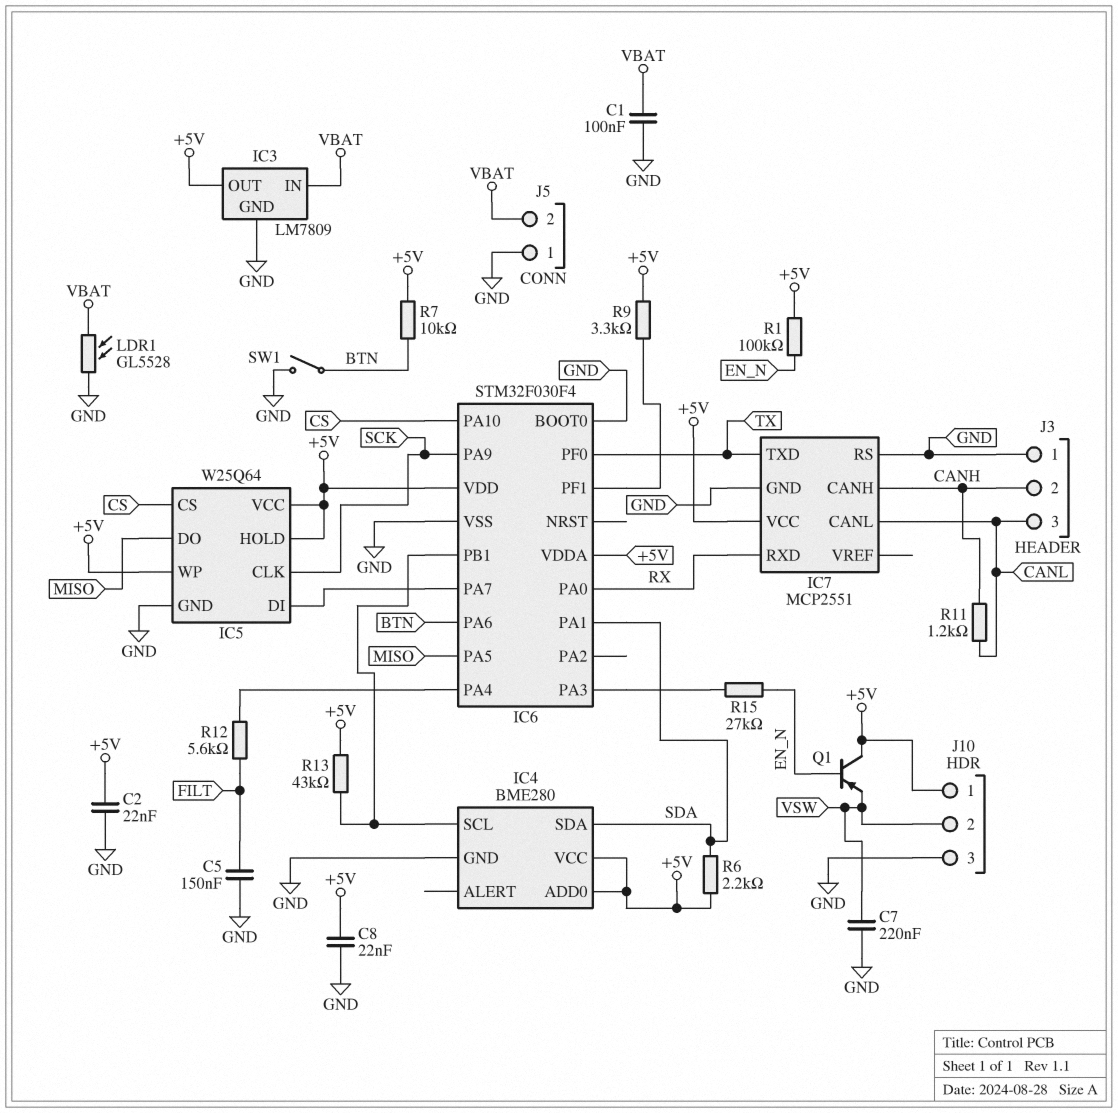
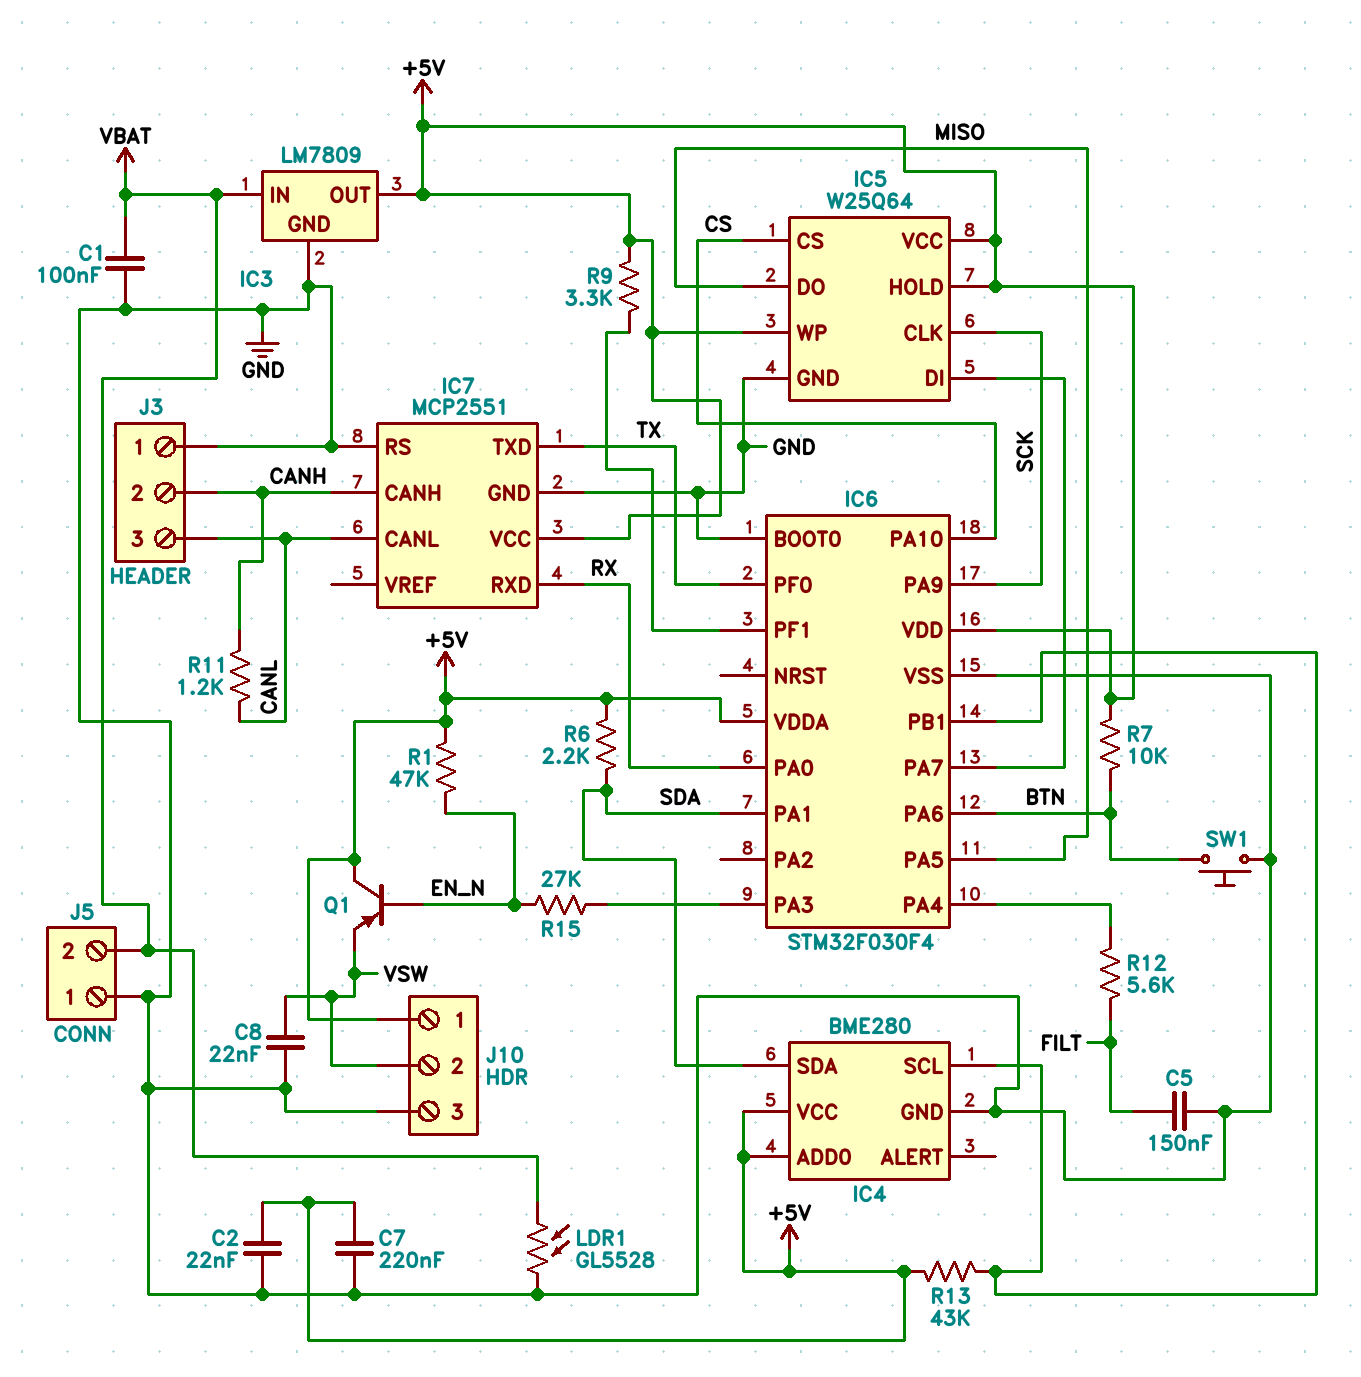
C7: 220nF (GND, VSW) -> 220nF (+5V, GND)
C8: 22nF (+5V, GND) -> 22nF (GND, VSW)
R1: 100k (+5V, EN_N) -> 47k (+5V, EN_N)
SW1: switch (BTN, GND) -> button (BTN, GND)

